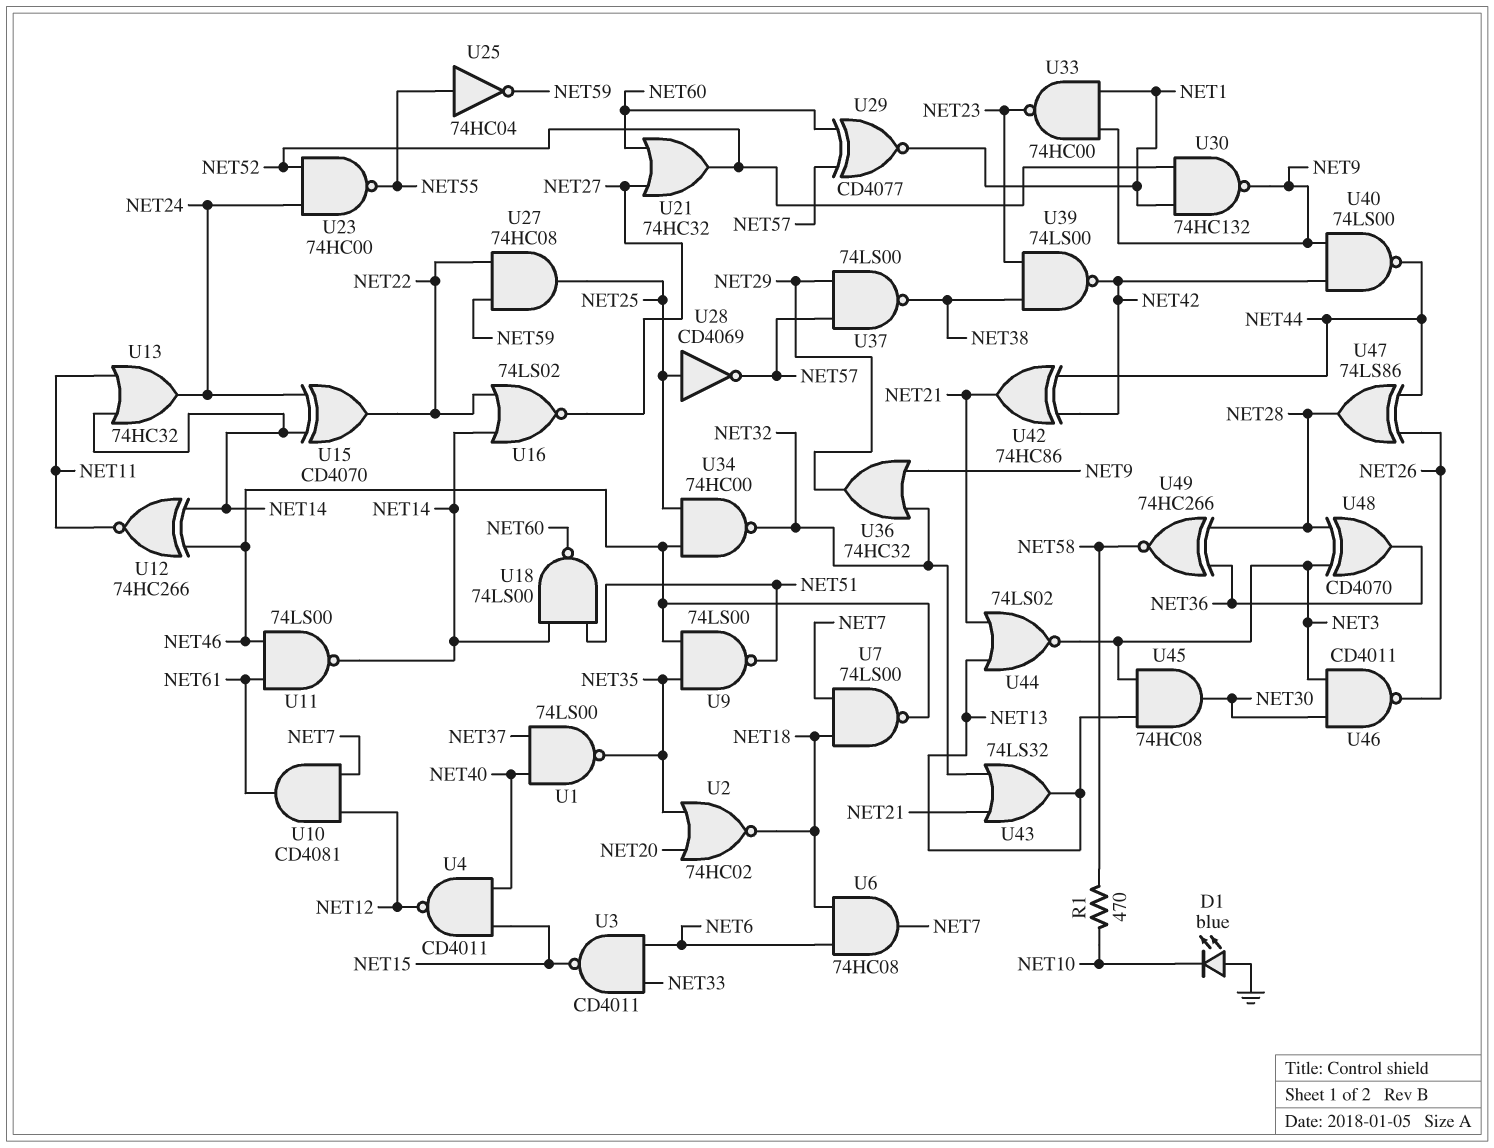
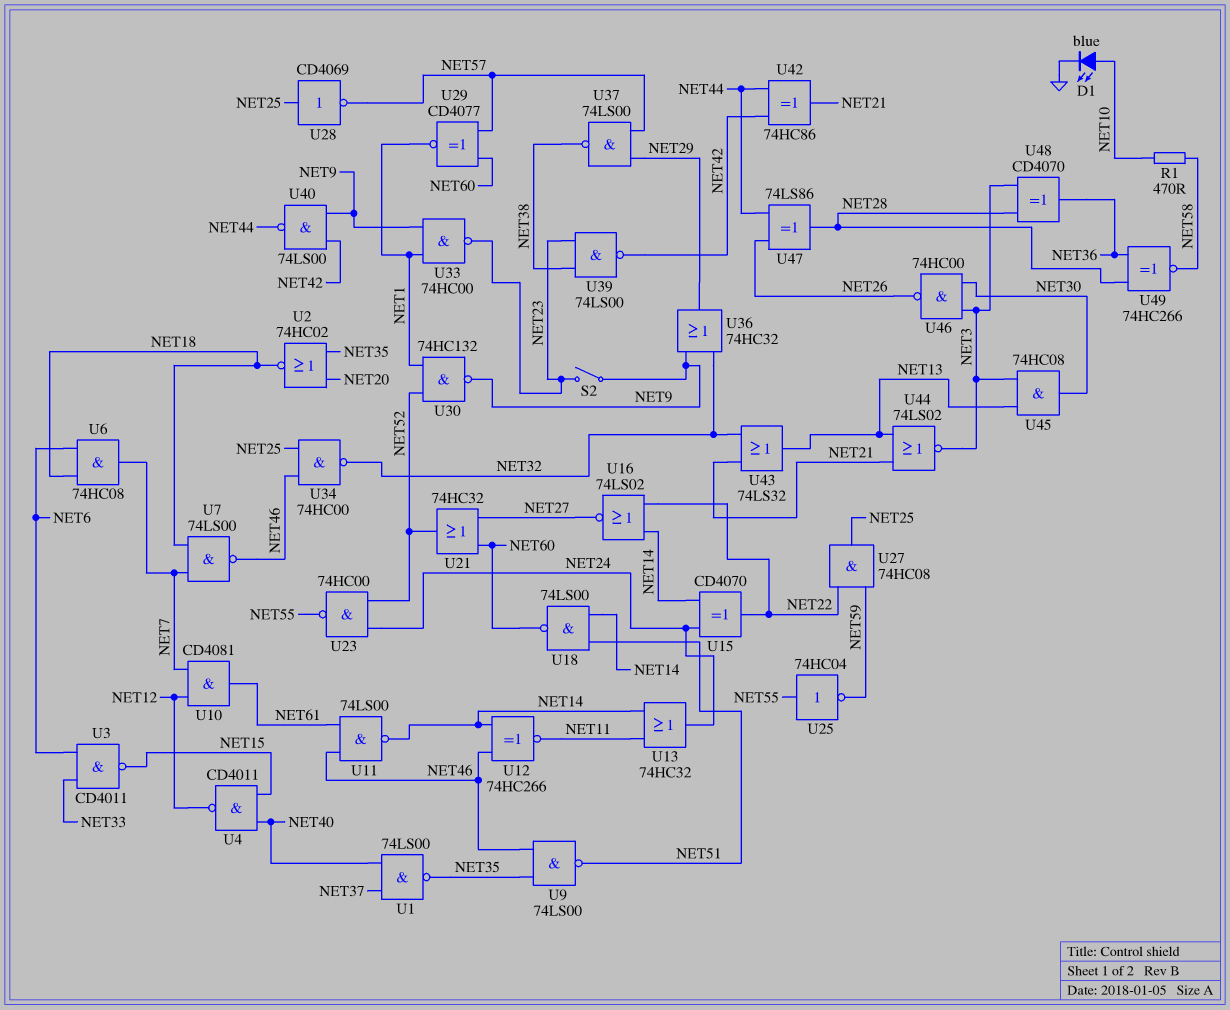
D1: LED blue (A GND, K NET10) -> LED blue (A NET10, K GND)
S2: none -> switch (NET9, NET23)
U46: NAND CD4011 (in NET3, in NET30, out NET26) -> NAND 74HC00 (in NET3, in NET30, out NET26)

